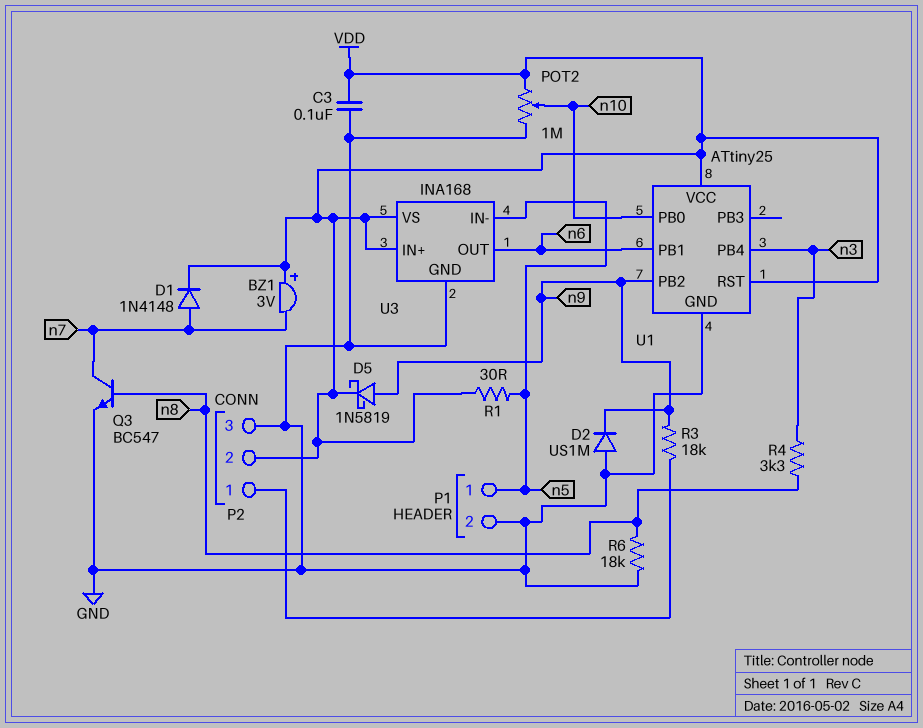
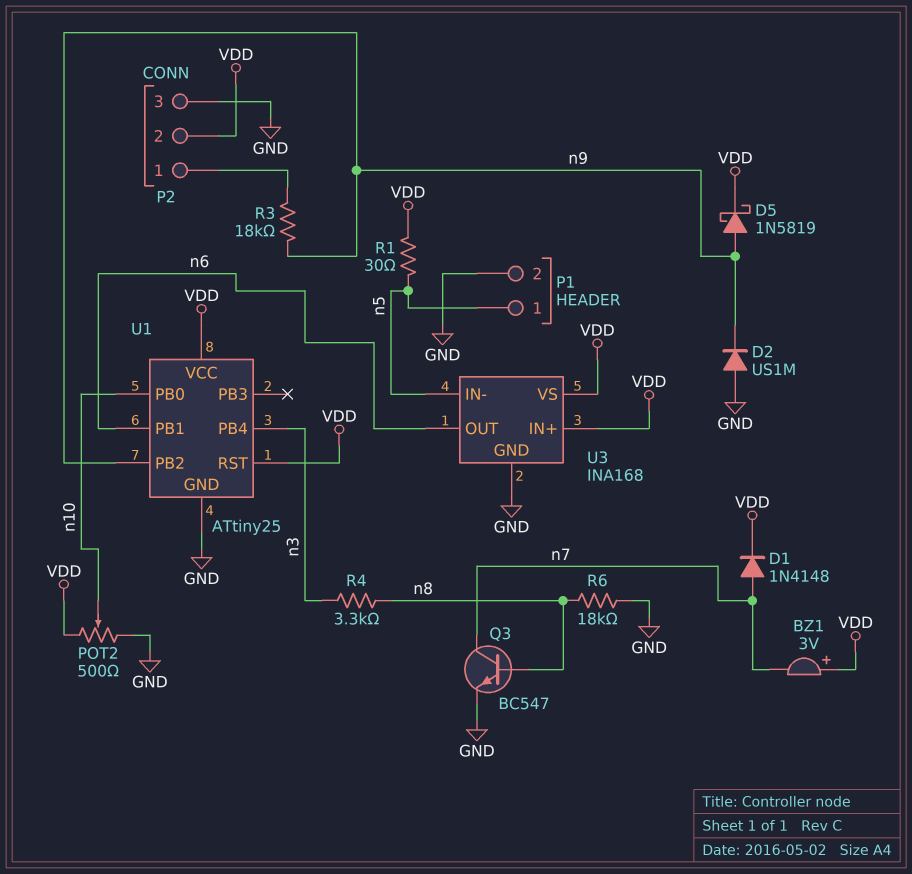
C3: 100nF (GND, VDD) -> none
POT2: 1M (GND, VDD, wiper n10) -> 500 (GND, VDD, wiper n10)

